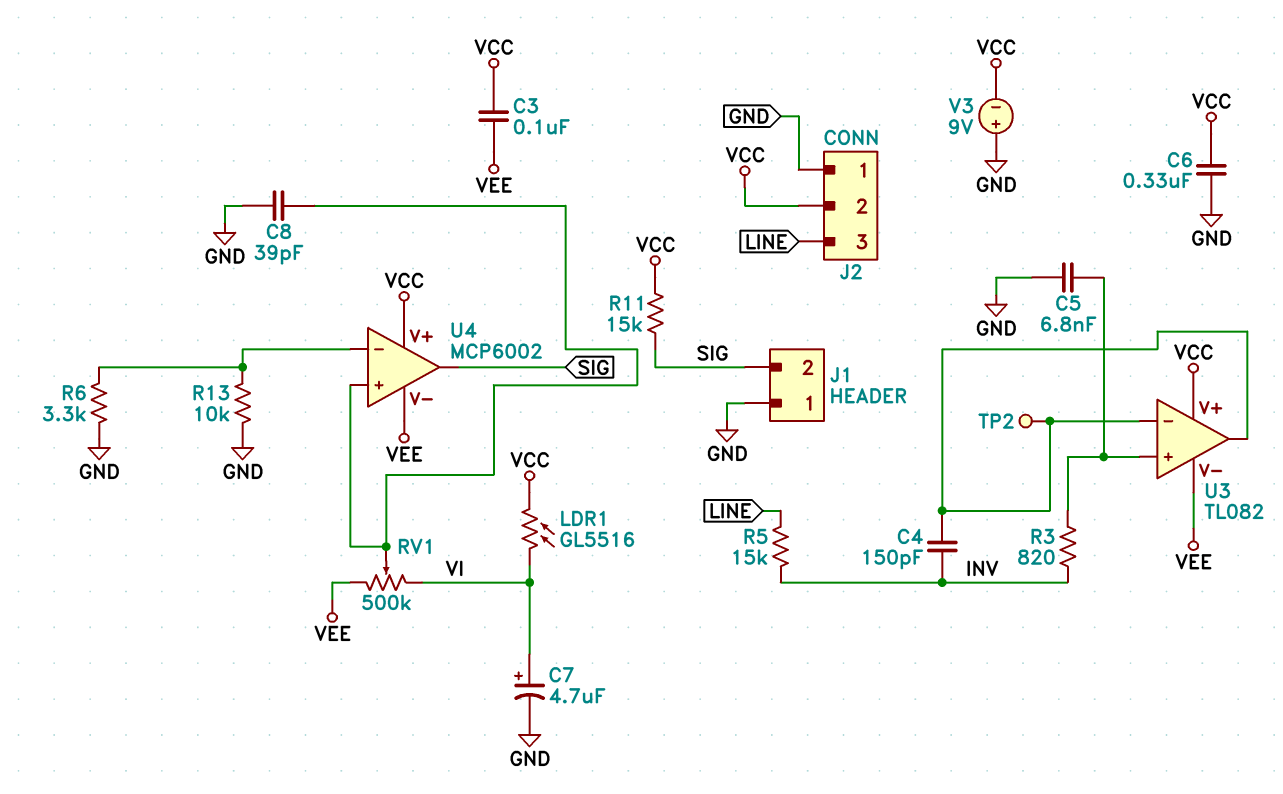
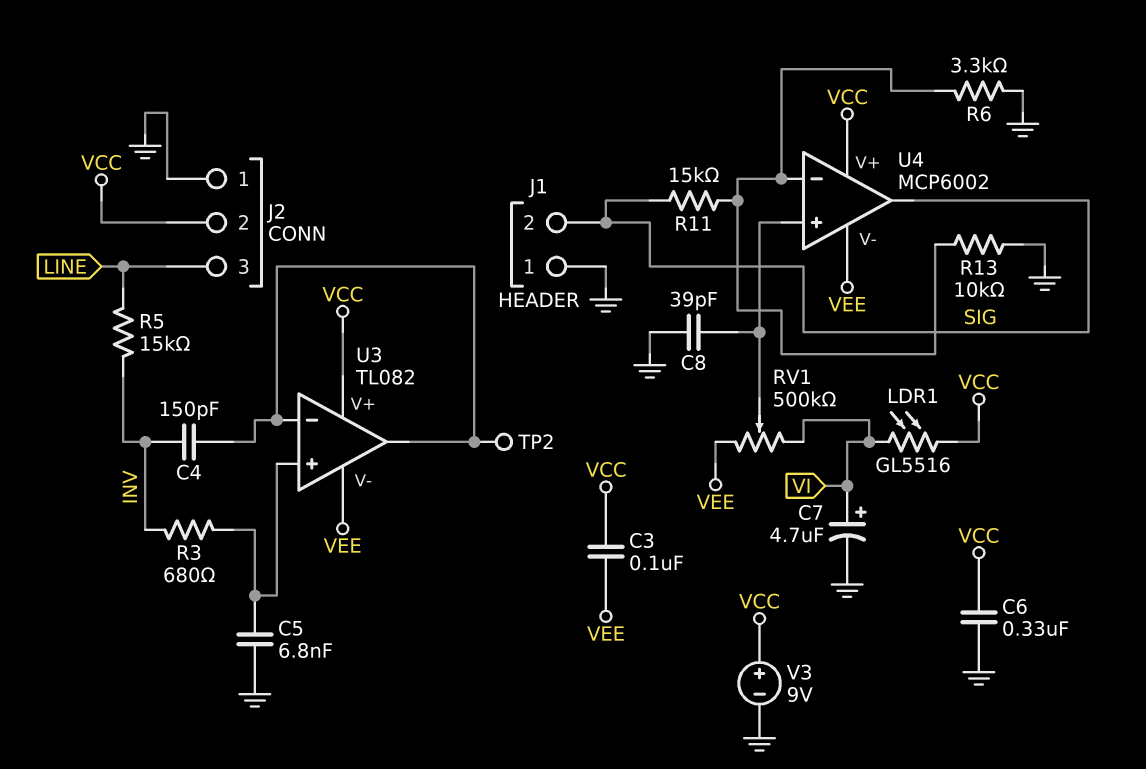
R3: 820 (INV, U3/in+) -> 680 (INV, U3/in+)
R11: 15k (SIG, VCC) -> 15k (SIG, U4/in-)
V3: 9V (plus GND, minus VCC) -> 9V (plus VCC, minus GND)

